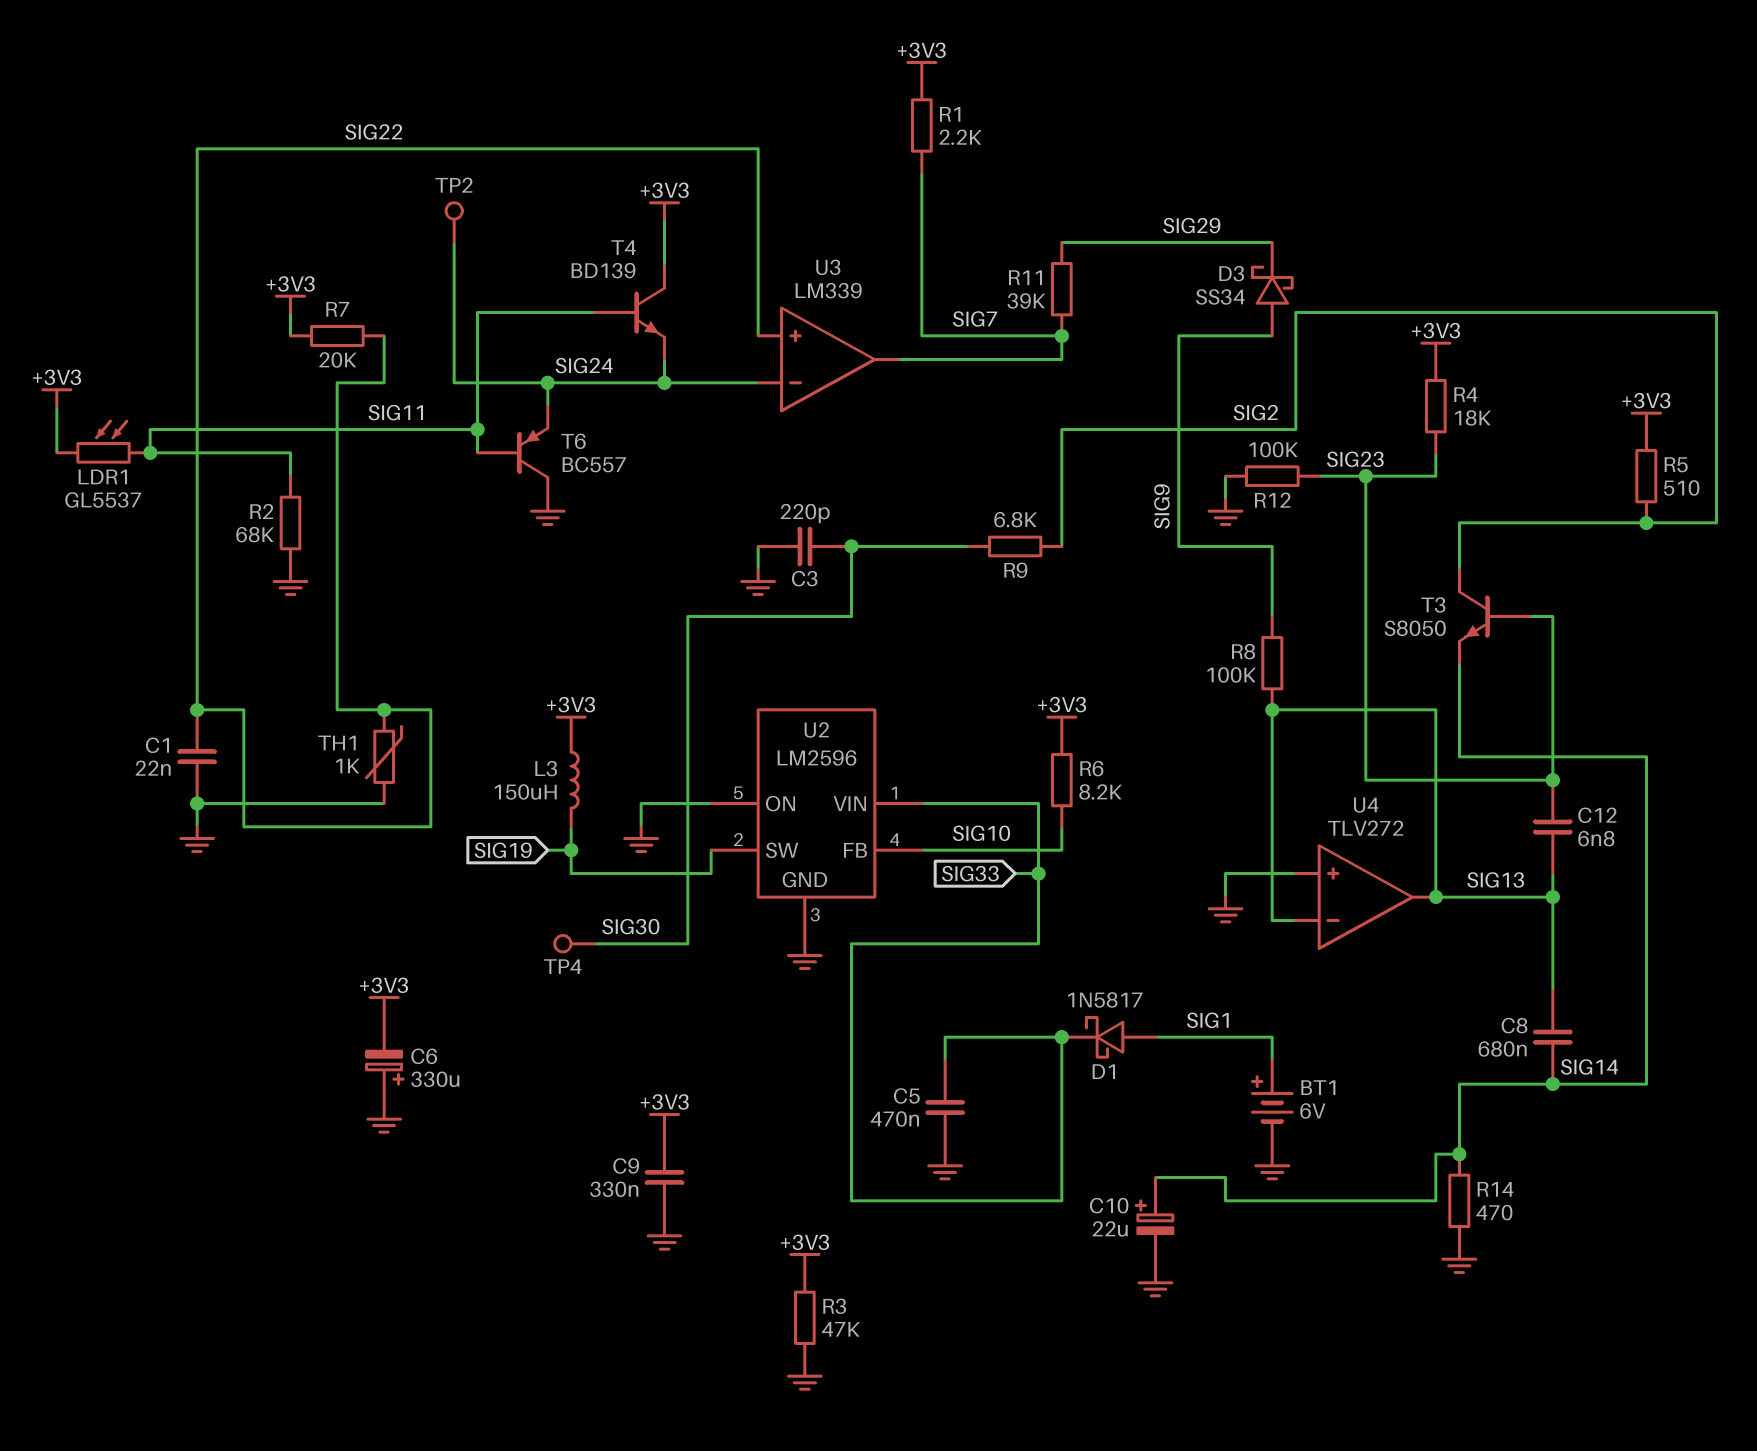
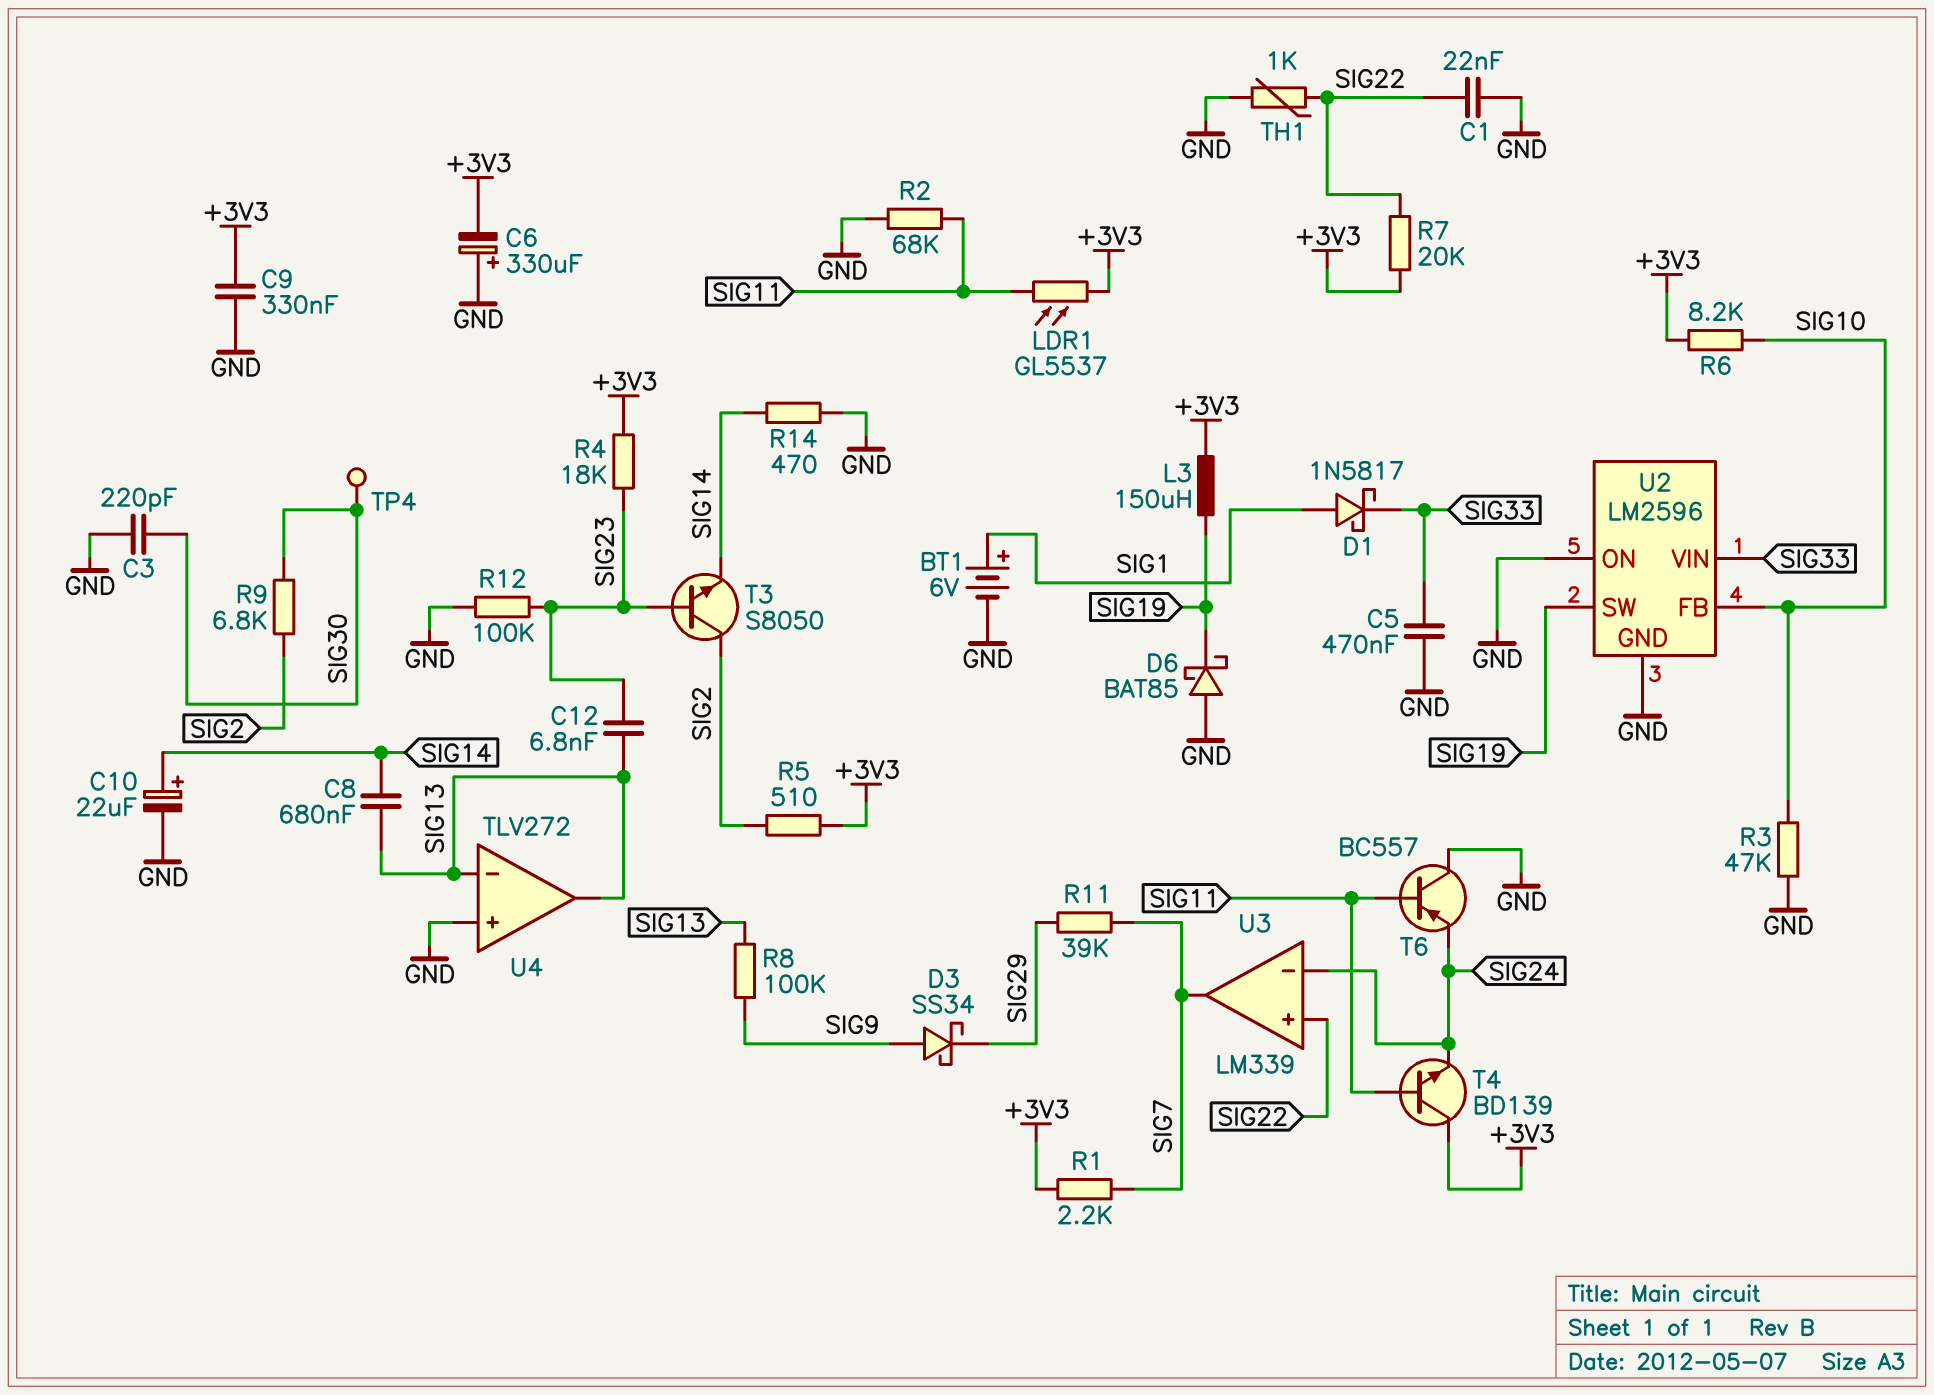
D6: none -> schottky BAT85 (A GND, K SIG19)
R3: 47k (+3V3, GND) -> 47k (GND, SIG10)
TP2: test point (SIG24) -> none

